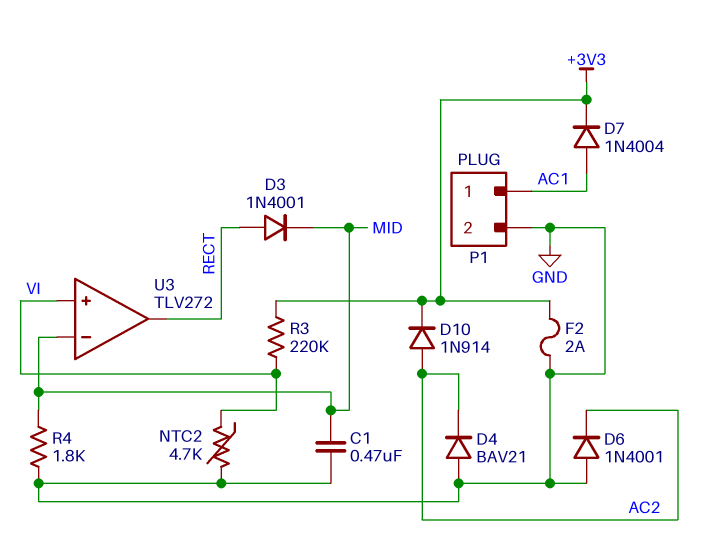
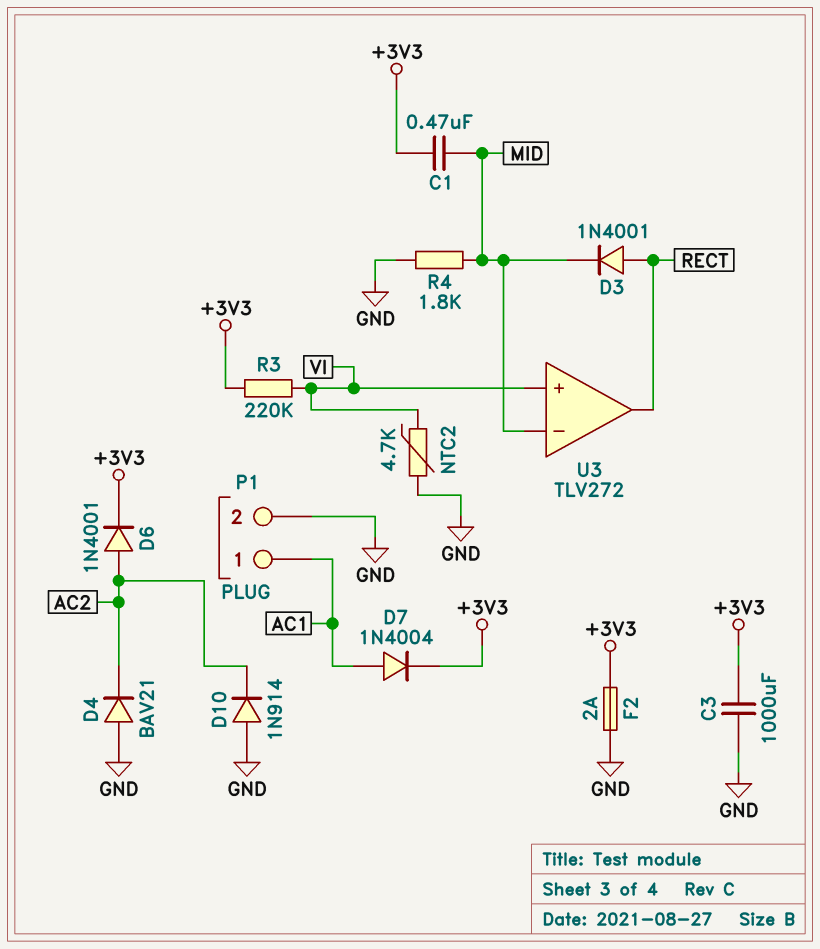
C1: 470nF (GND, MID) -> 470nF (+3V3, MID)
C3: none -> 1000uF (+3V3, GND)
D6: diode 1N4001 (A GND, K AC2) -> diode 1N4001 (A AC2, K +3V3)
D10: diode 1N914 (A AC2, K +3V3) -> diode 1N914 (A GND, K AC2)

